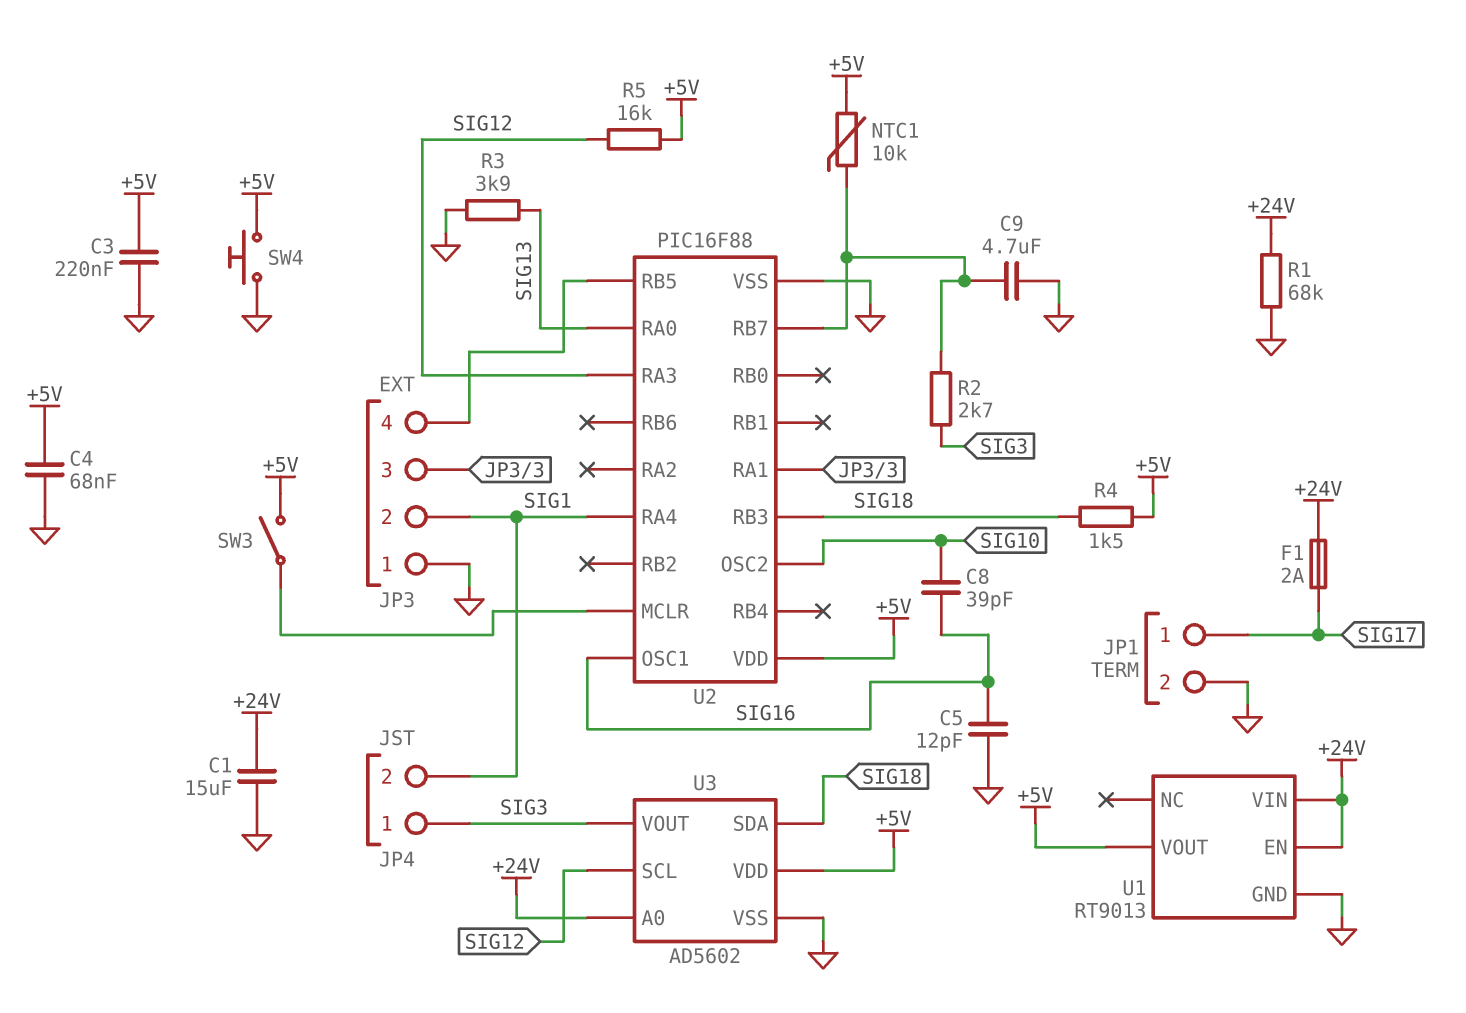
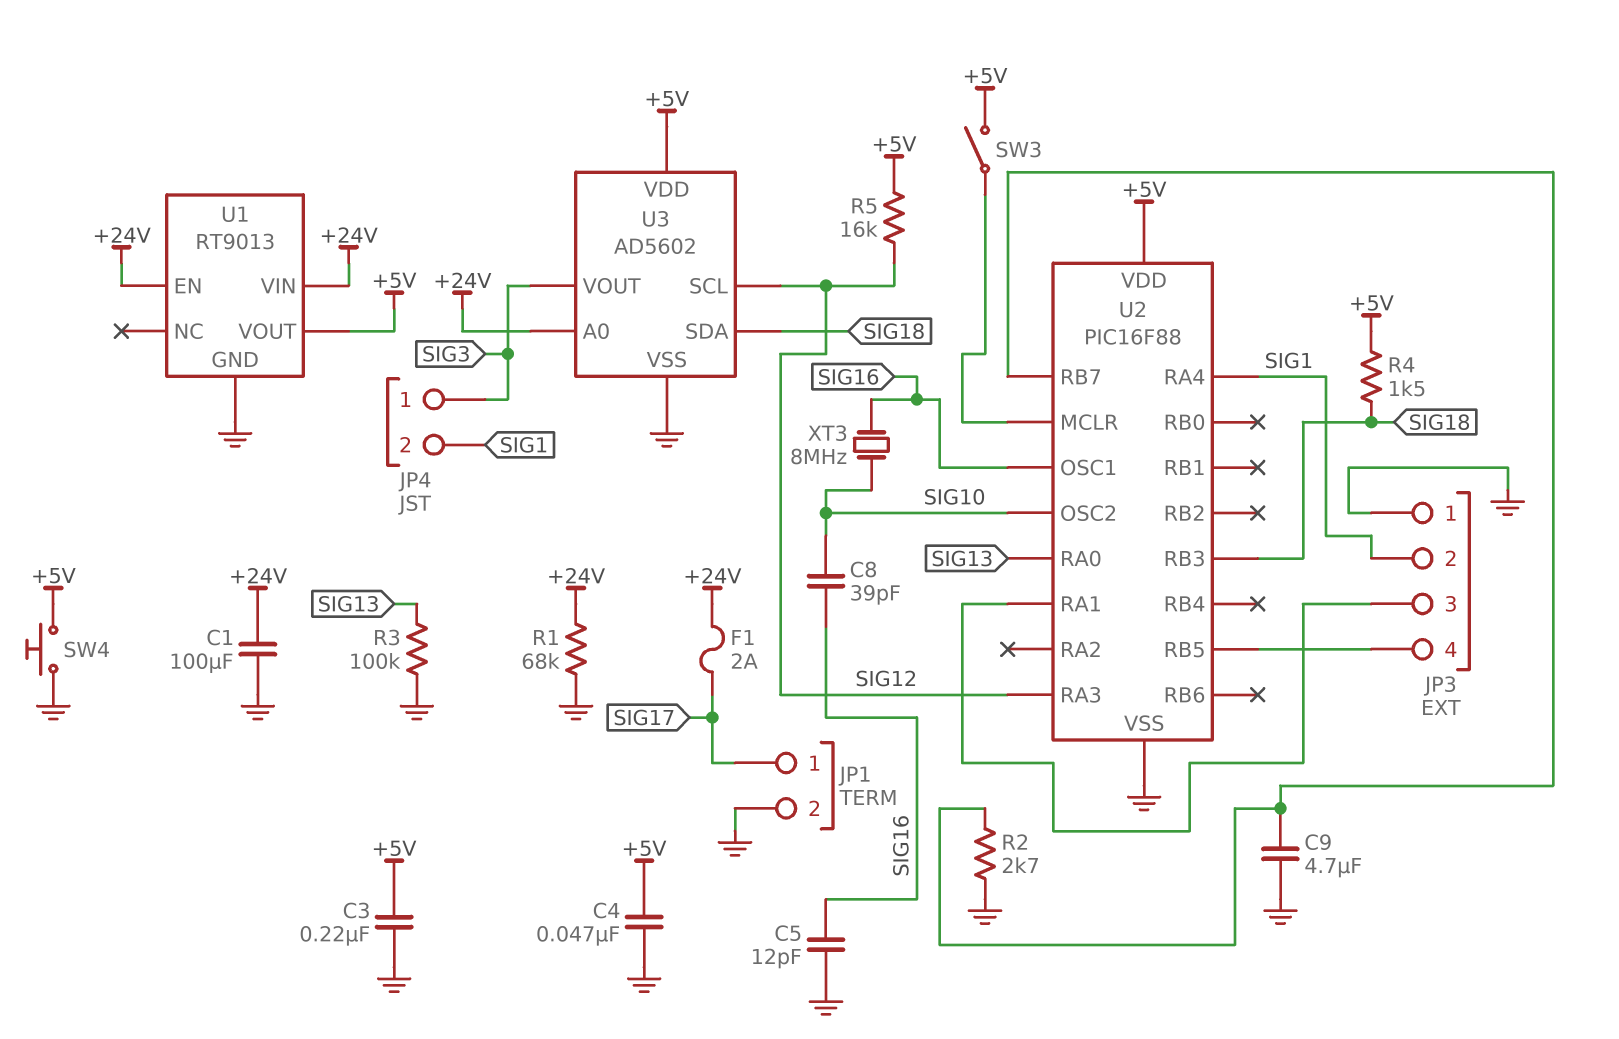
C1: 15uF (+24V, GND) -> 100uF (+24V, GND)
C4: 68nF (+5V, GND) -> 47nF (+5V, GND)
NTC1: 10k (+5V, U2/RB7) -> none
R2: 2.7k (SIG3, U2/RB7) -> 2.7k (GND, U2/RB7)
R3: 3.9k (GND, SIG13) -> 100k (GND, SIG13)
XT3: none -> 8MHz (SIG10, SIG16)

